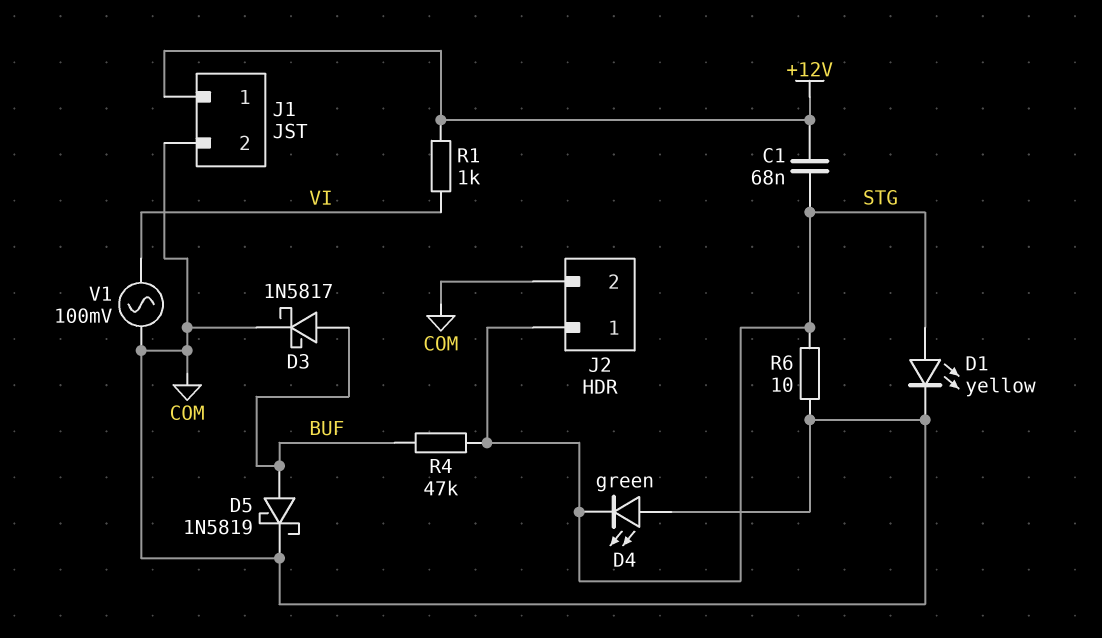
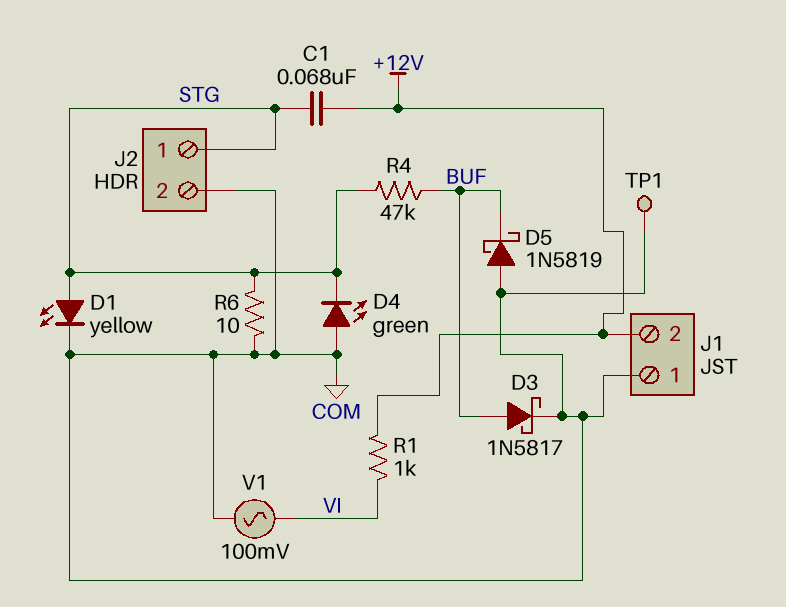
D5: schottky 1N5819 (A BUF, K COM) -> schottky 1N5819 (A COM, K BUF)
J1 pin 1: +12V -> COM
J1 pin 2: COM -> +12V
TP1: none -> test point (COM)

